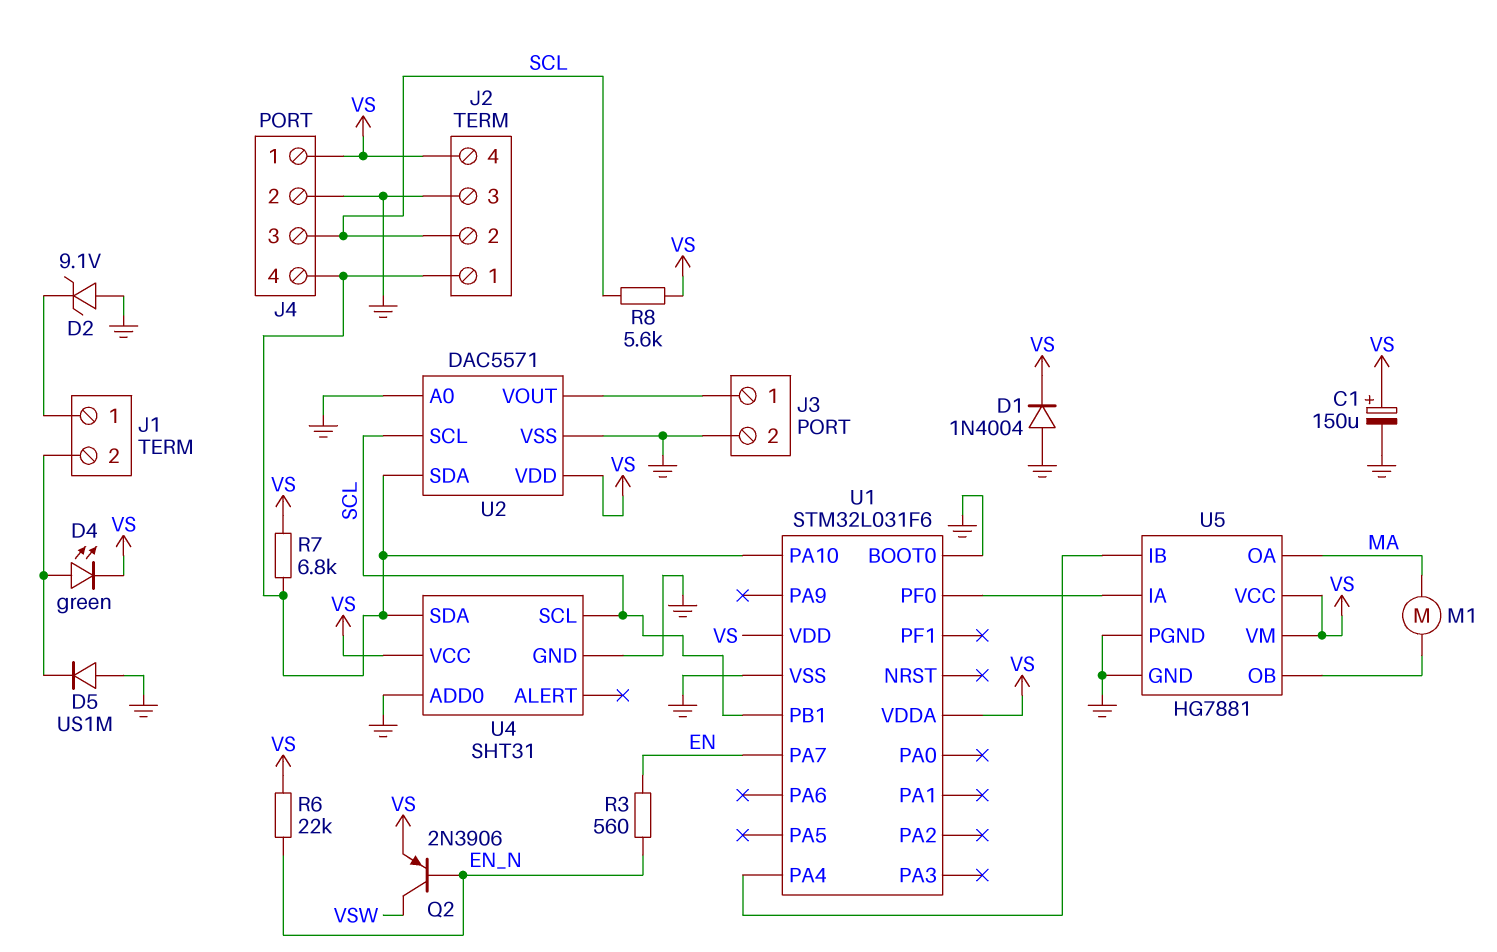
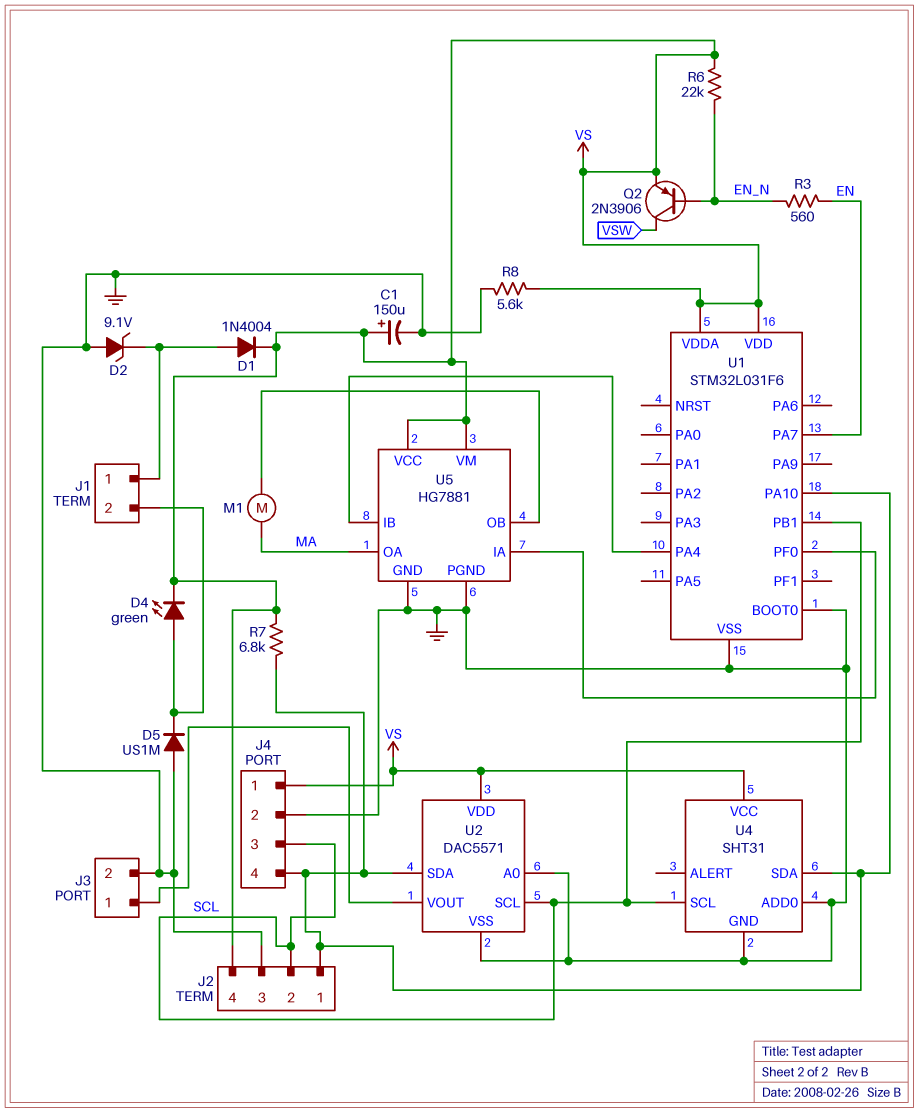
D1: diode 1N4004 (A GND, K VS) -> diode 1N4004 (A J1/1, K VS)
R8: 5.6k (SCL, VS) -> 5.6k (GND, VS)

